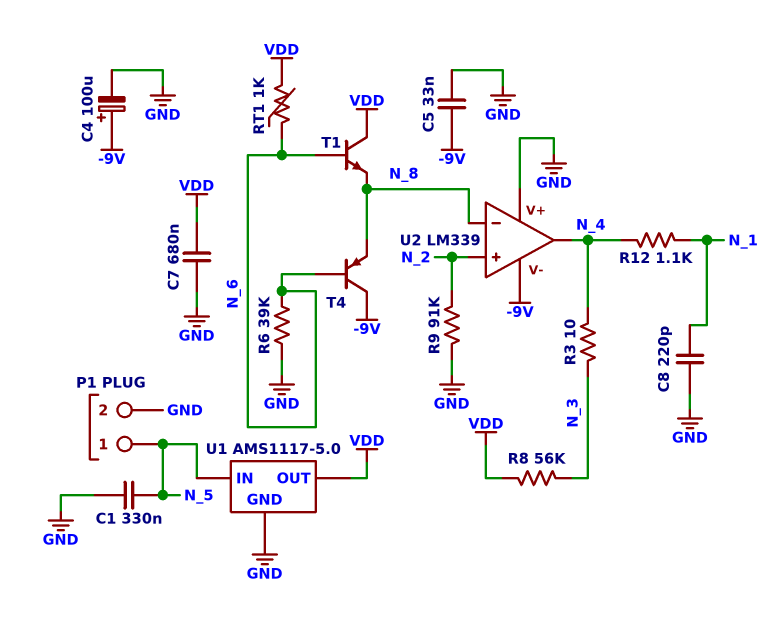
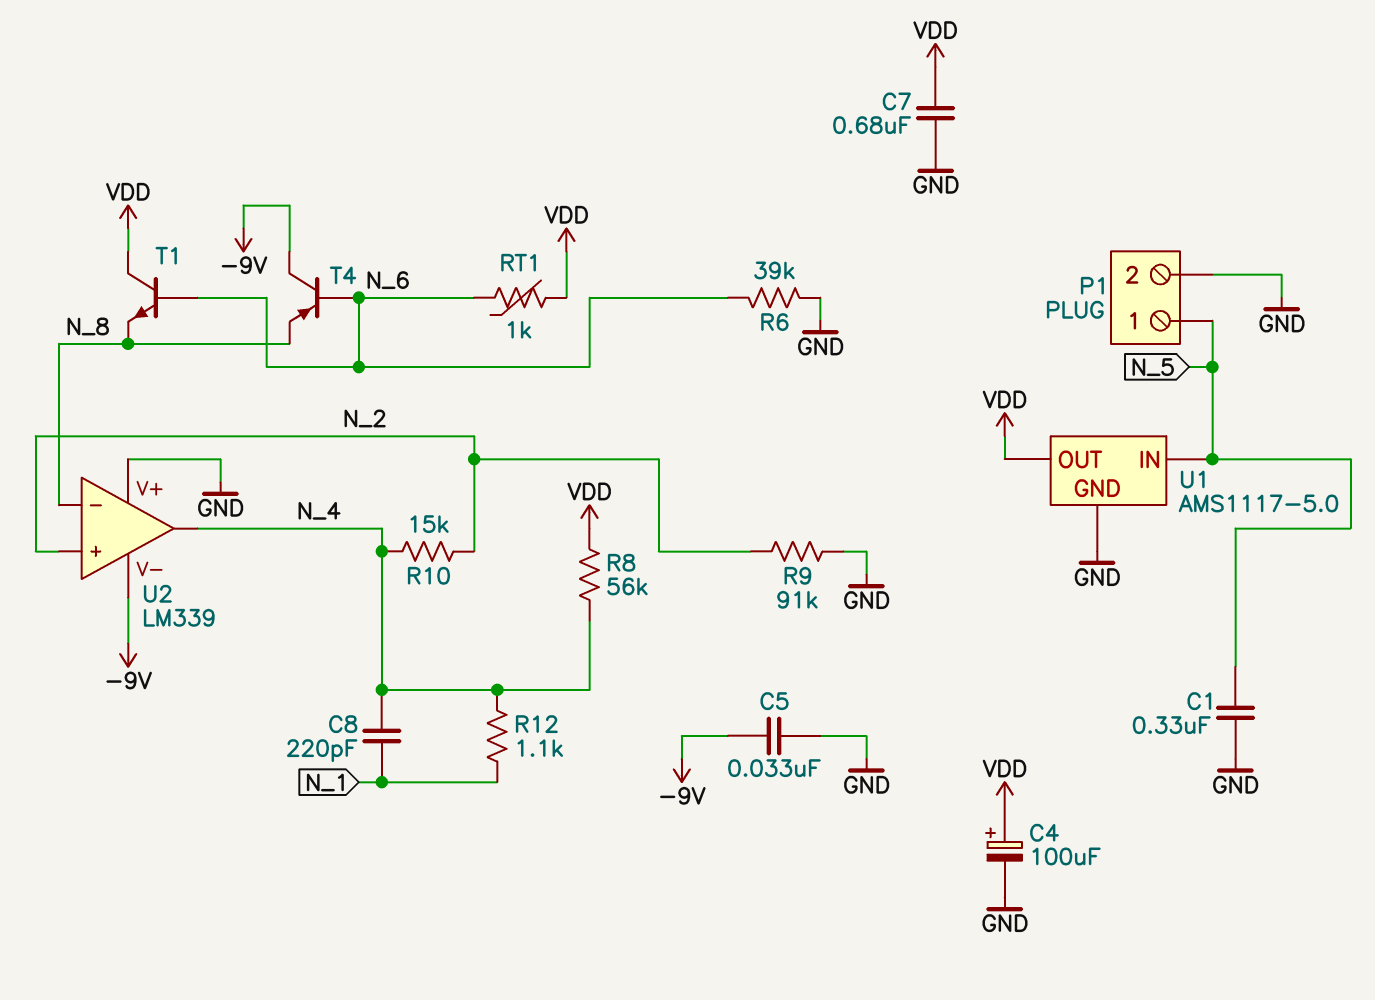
C4: 100uF (plus -9V, minus GND) -> 100uF (plus VDD, minus GND)
C8: 220pF (GND, N_1) -> 220pF (N_1, N_4)
R3: 10 (N_3, N_4) -> none
R8: 56k (N_3, VDD) -> 56k (N_4, VDD)
R10: none -> 15k (N_2, N_4)

